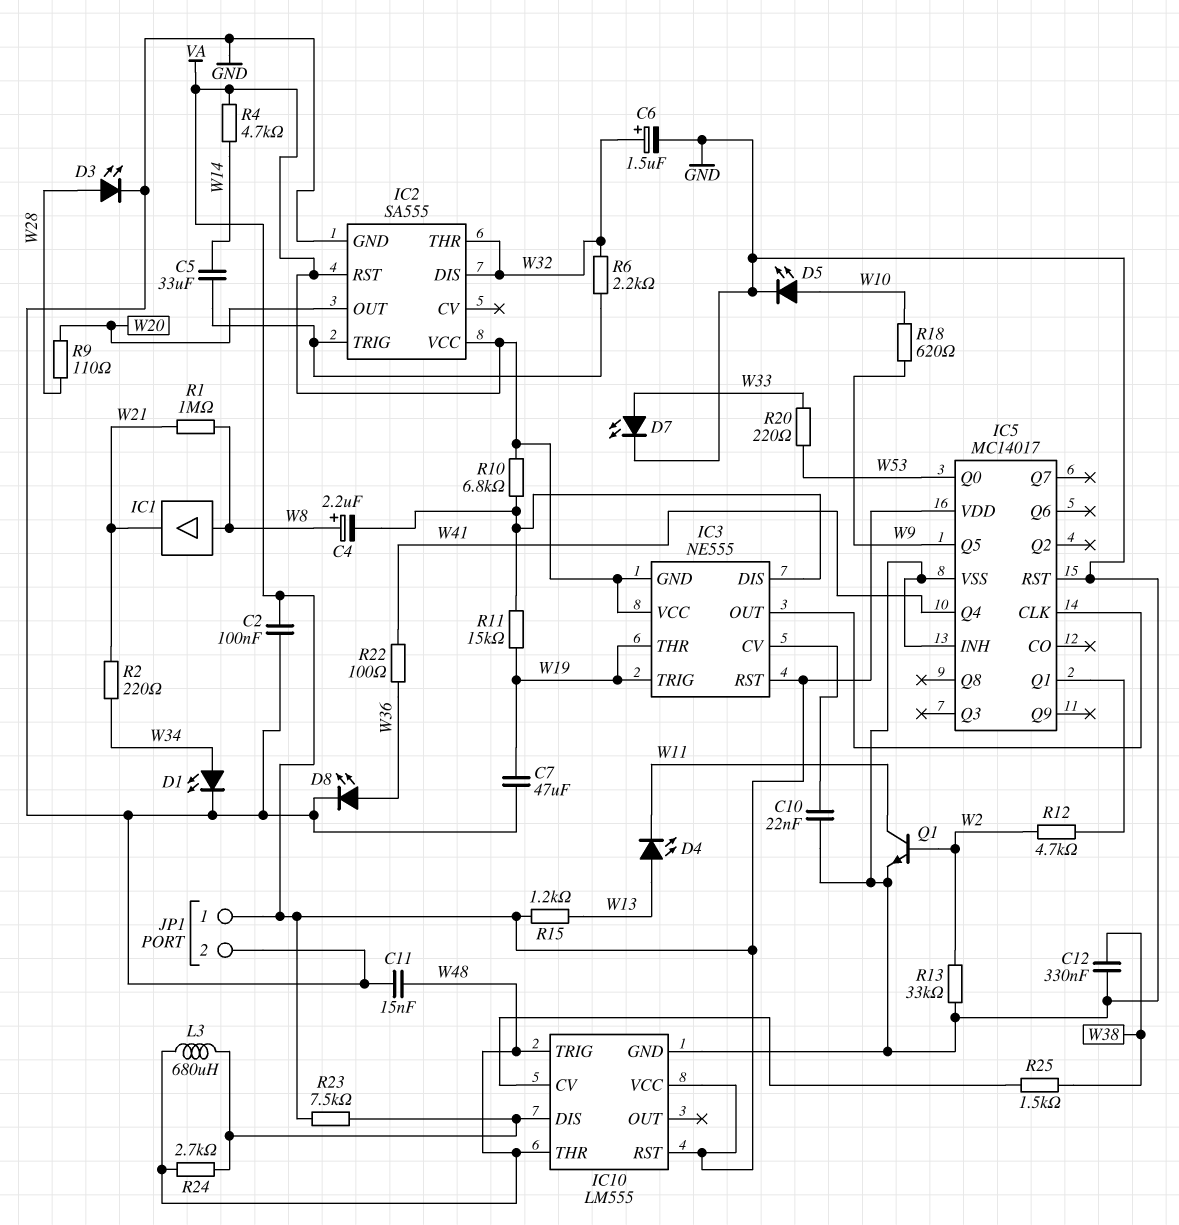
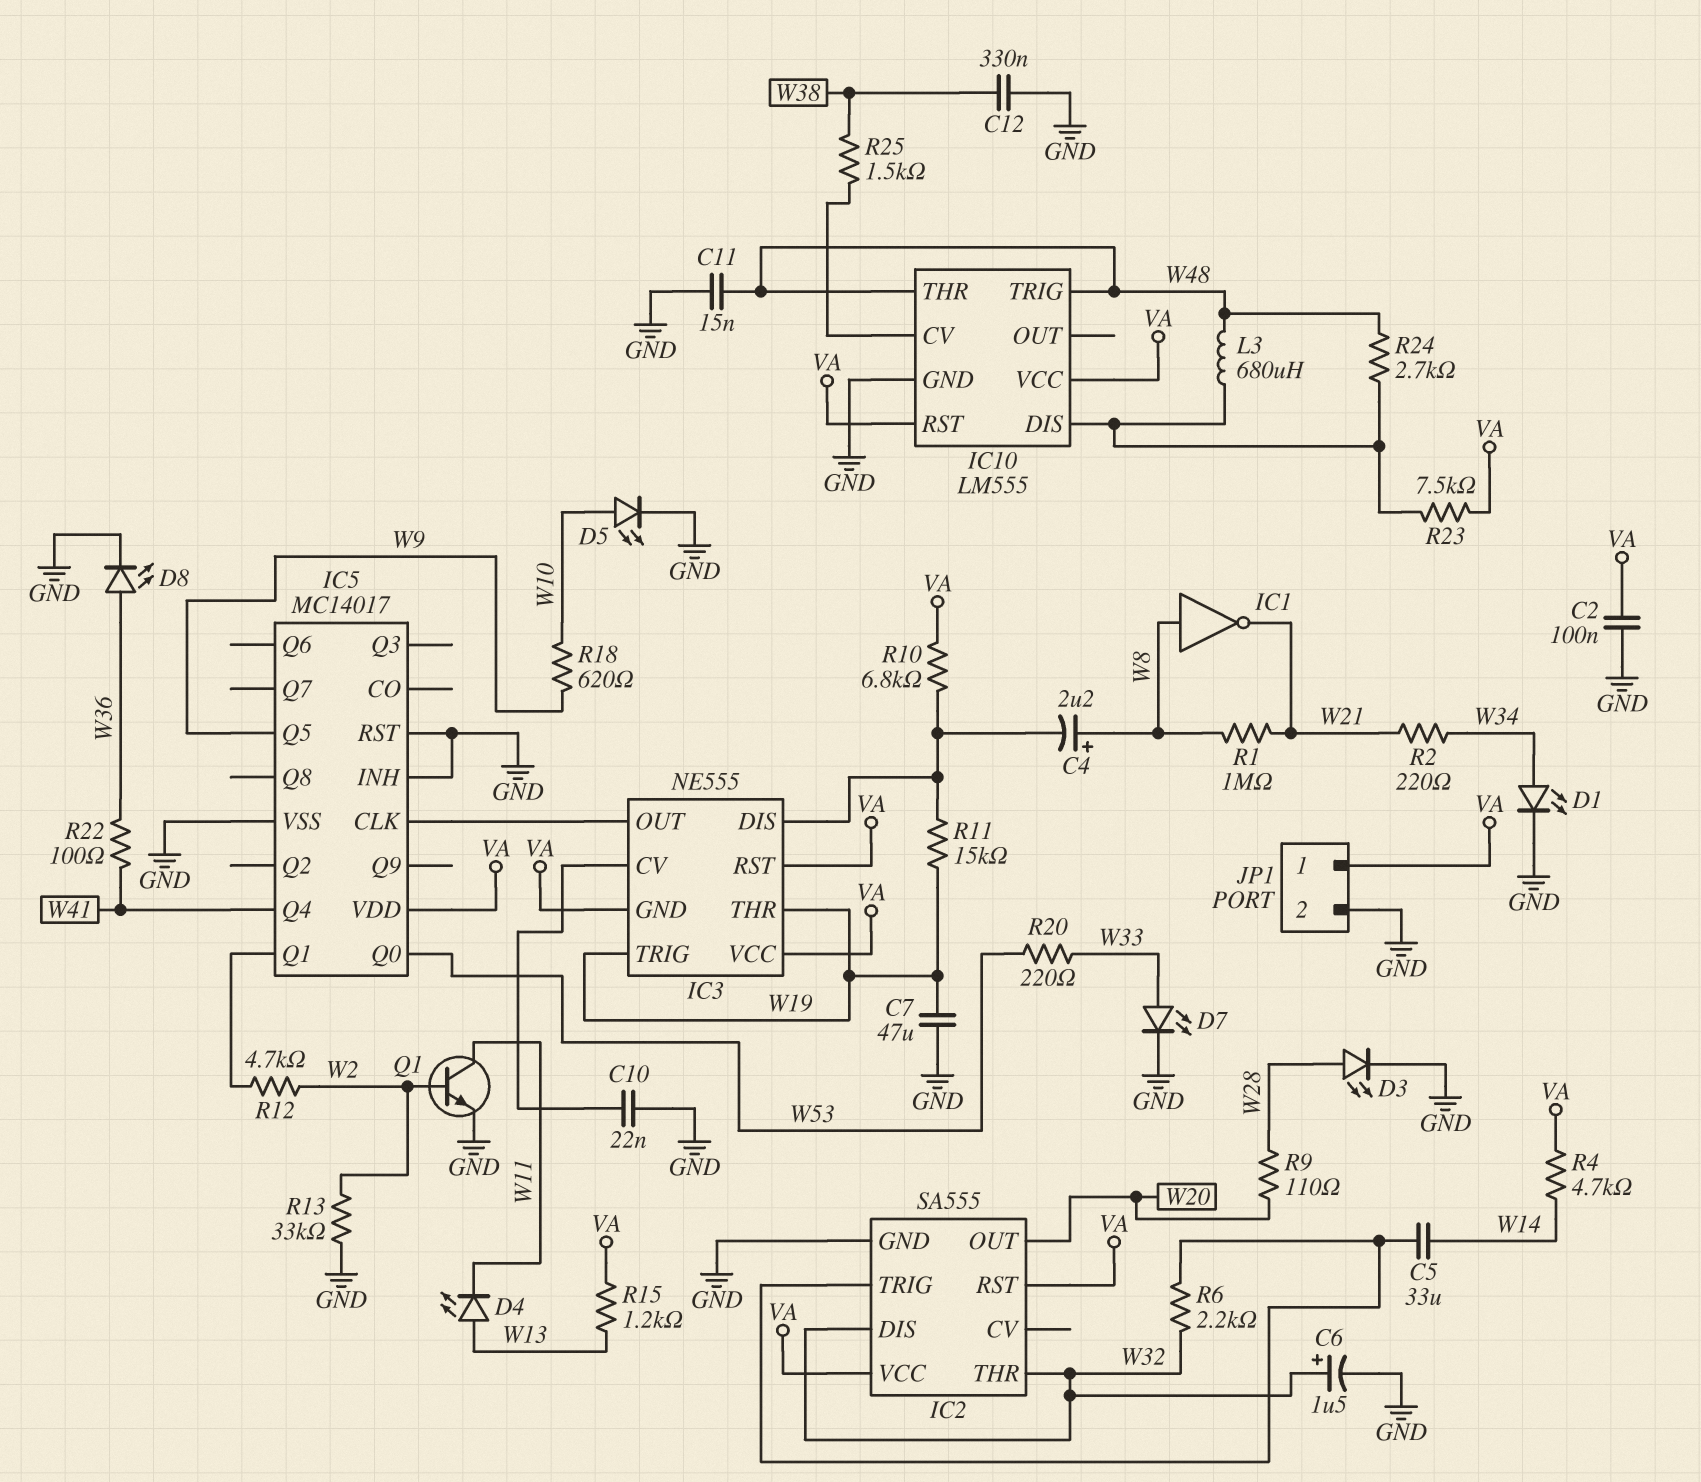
IC1: buffer (in W8, out W21) -> NOT (in W8, out W21)

